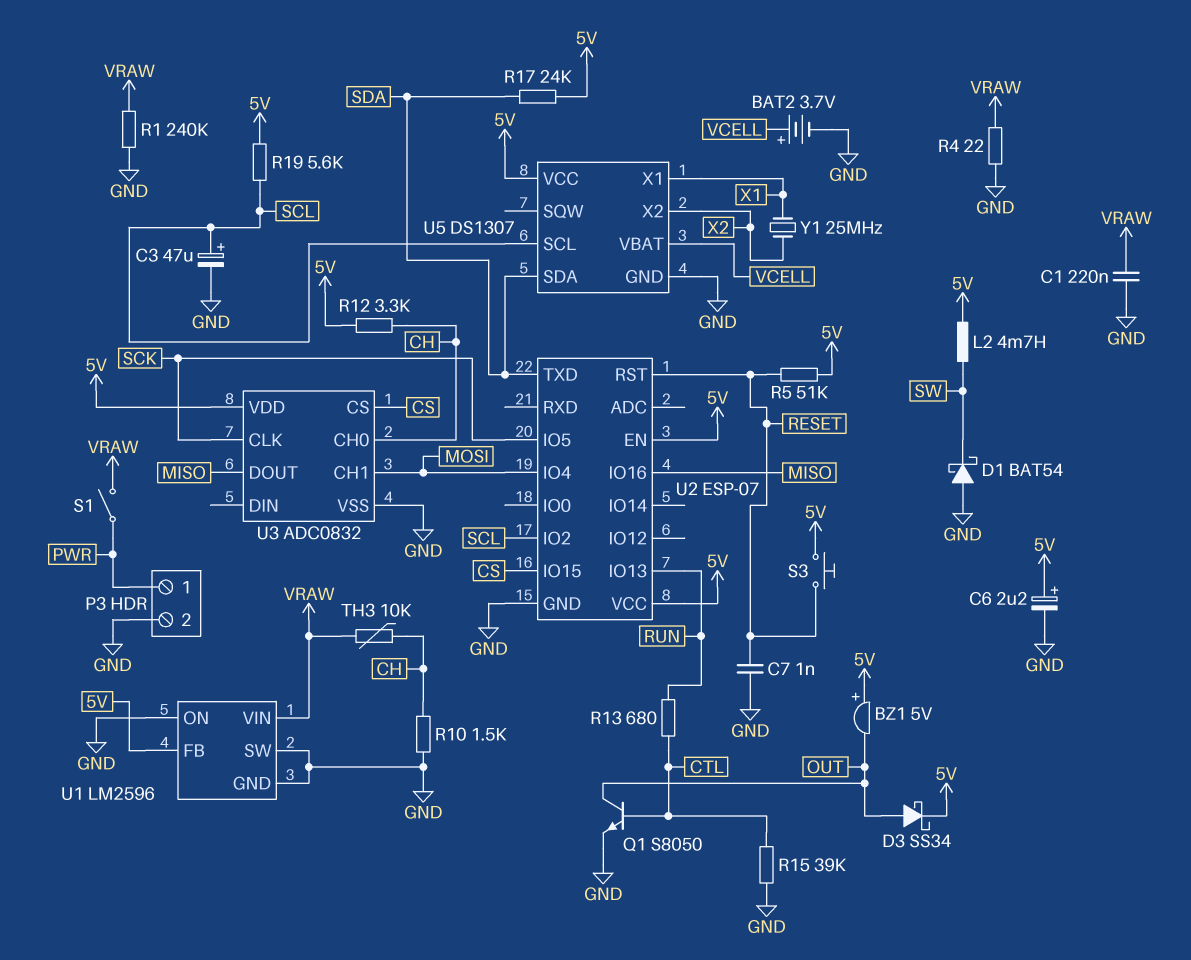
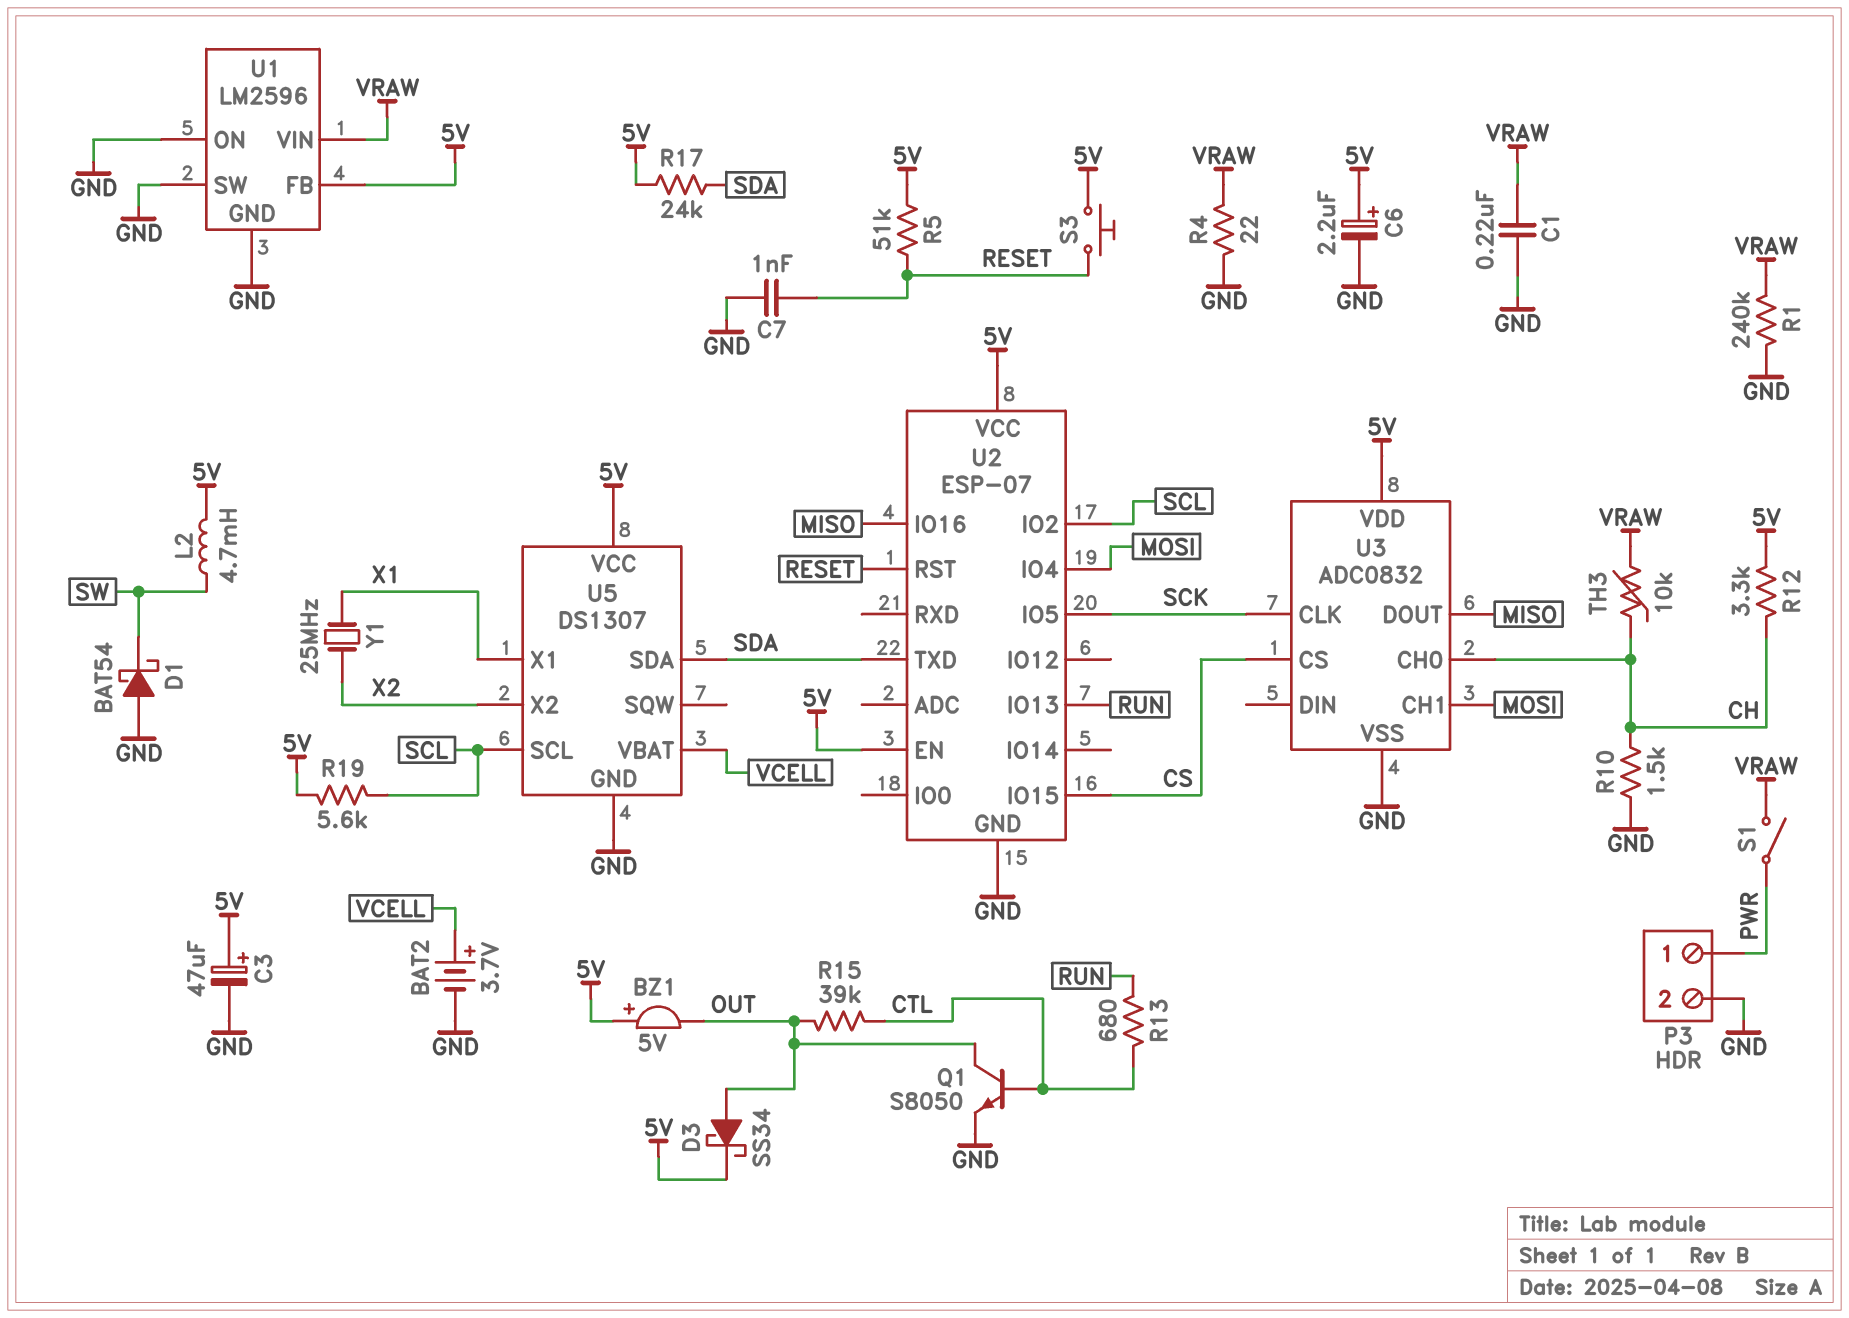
C3: 47uF (plus SCL, minus GND) -> 47uF (plus 5V, minus GND)
R15: 39k (CTL, GND) -> 39k (CTL, OUT)

